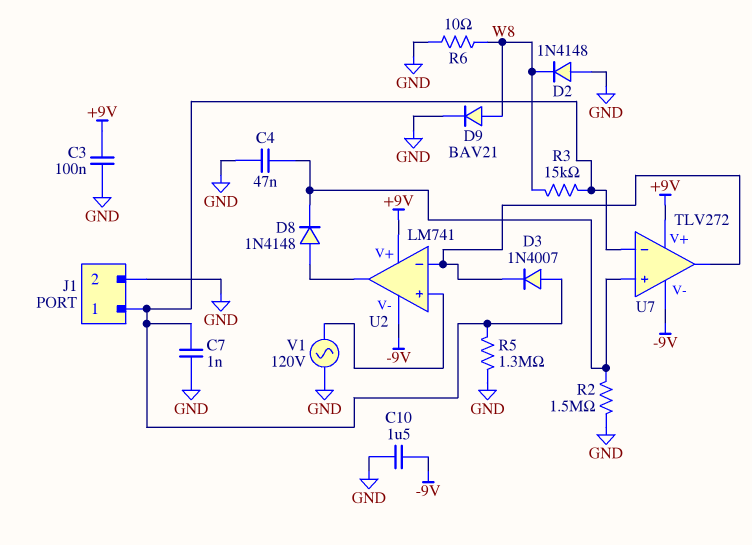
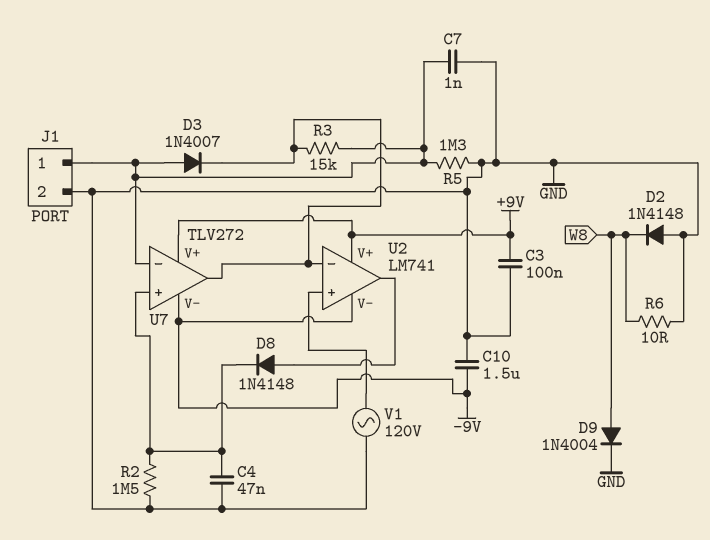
D9: diode BAV21 (A W8, K GND) -> diode 1N4004 (A W8, K GND)
R3: 15k (J1/1, W8) -> 15k (J1/1, U2/in-)

